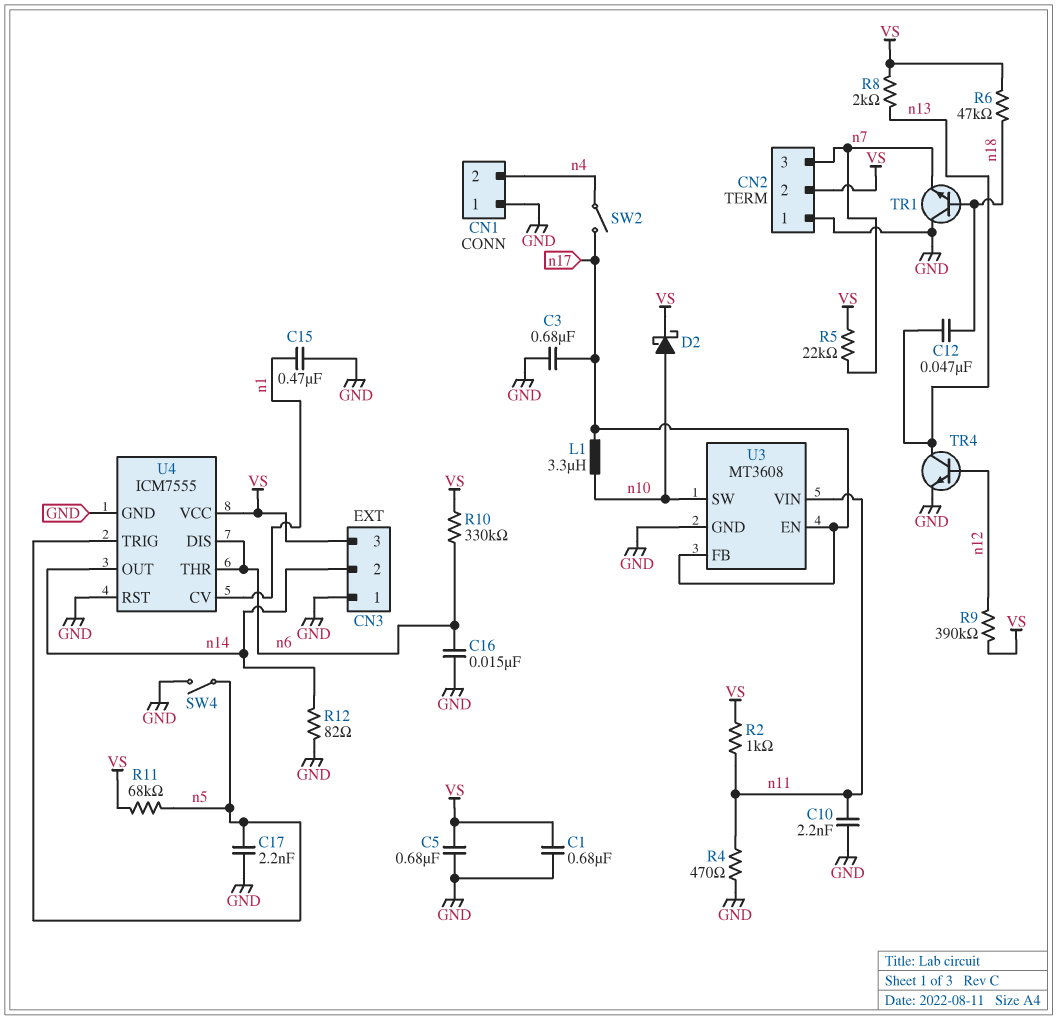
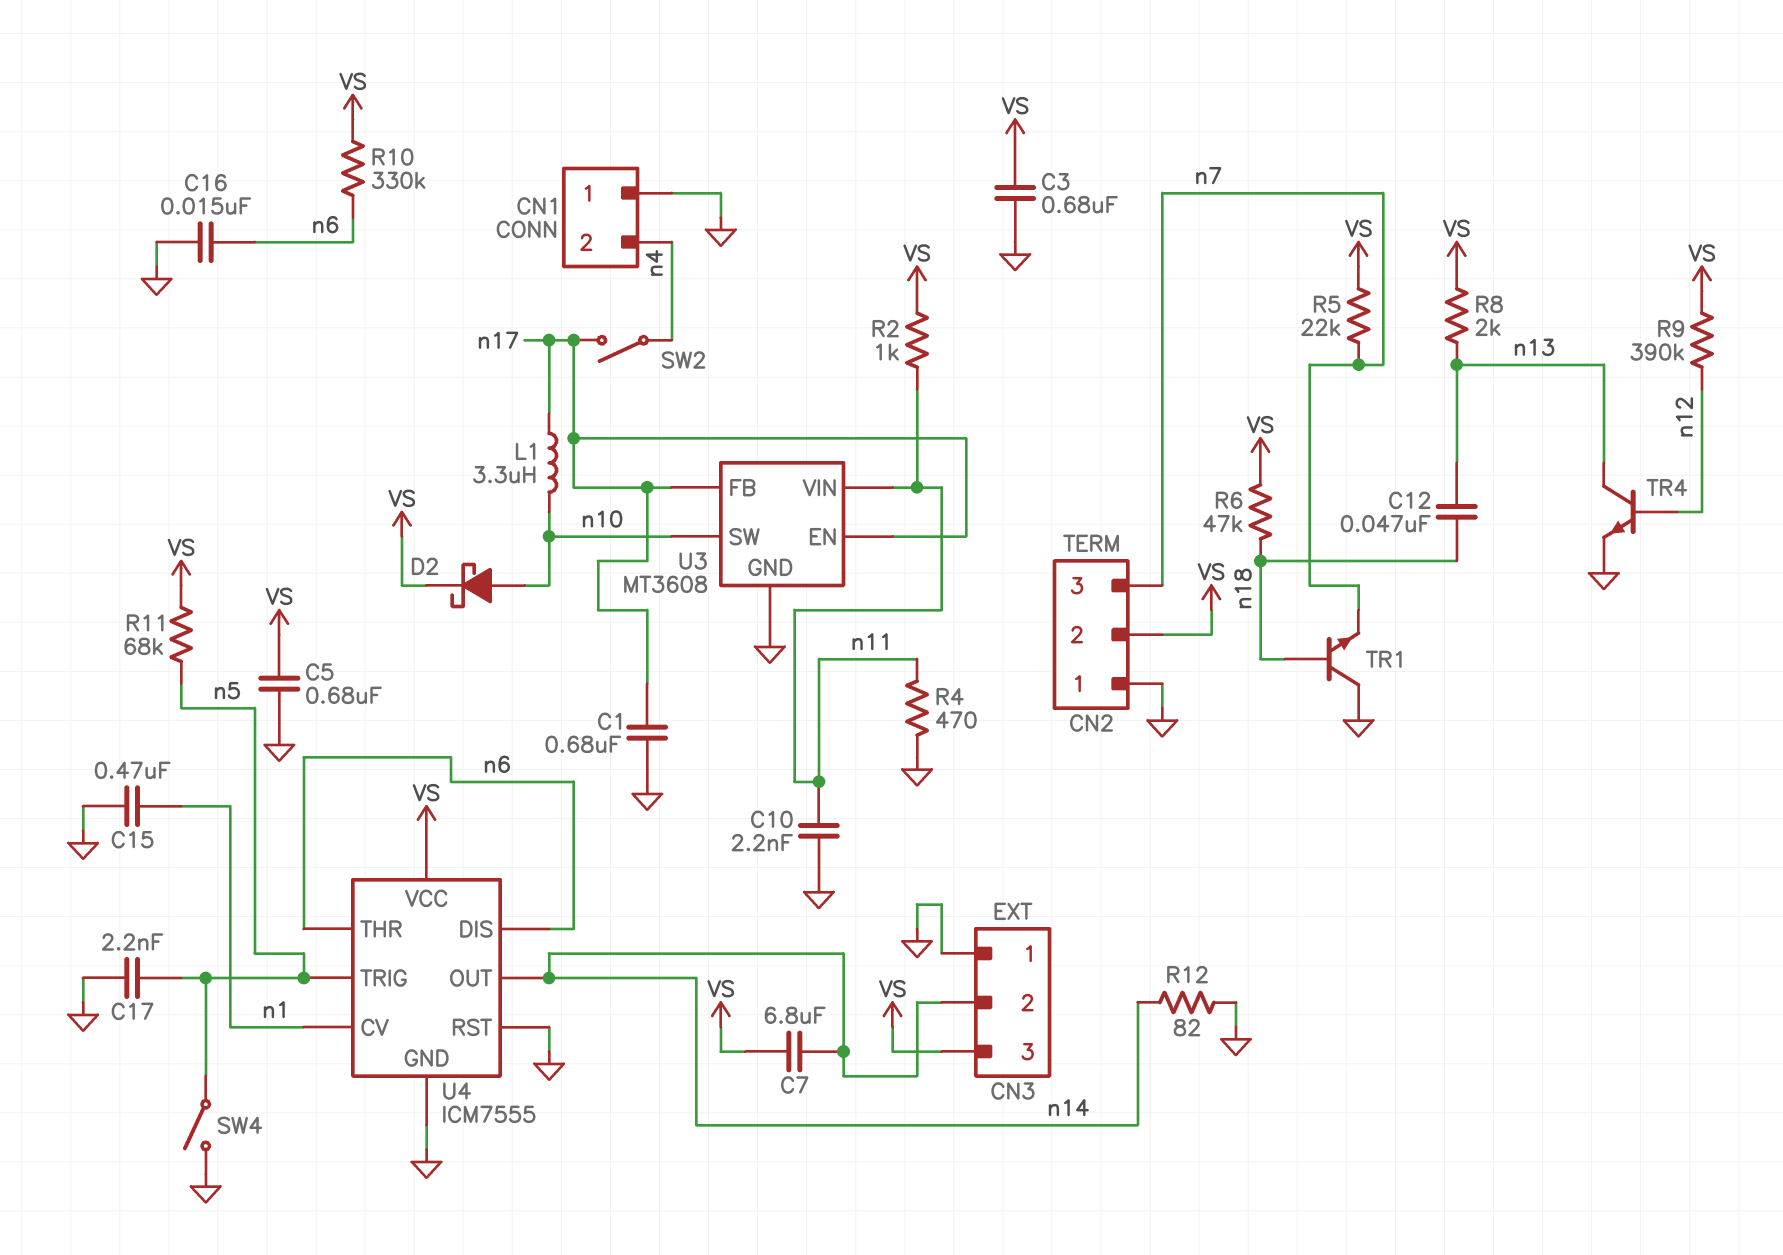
C1: 680nF (GND, VS) -> 680nF (GND, n17)
C3: 680nF (GND, n17) -> 680nF (GND, VS)
C7: none -> 6.8uF (VS, n14)

